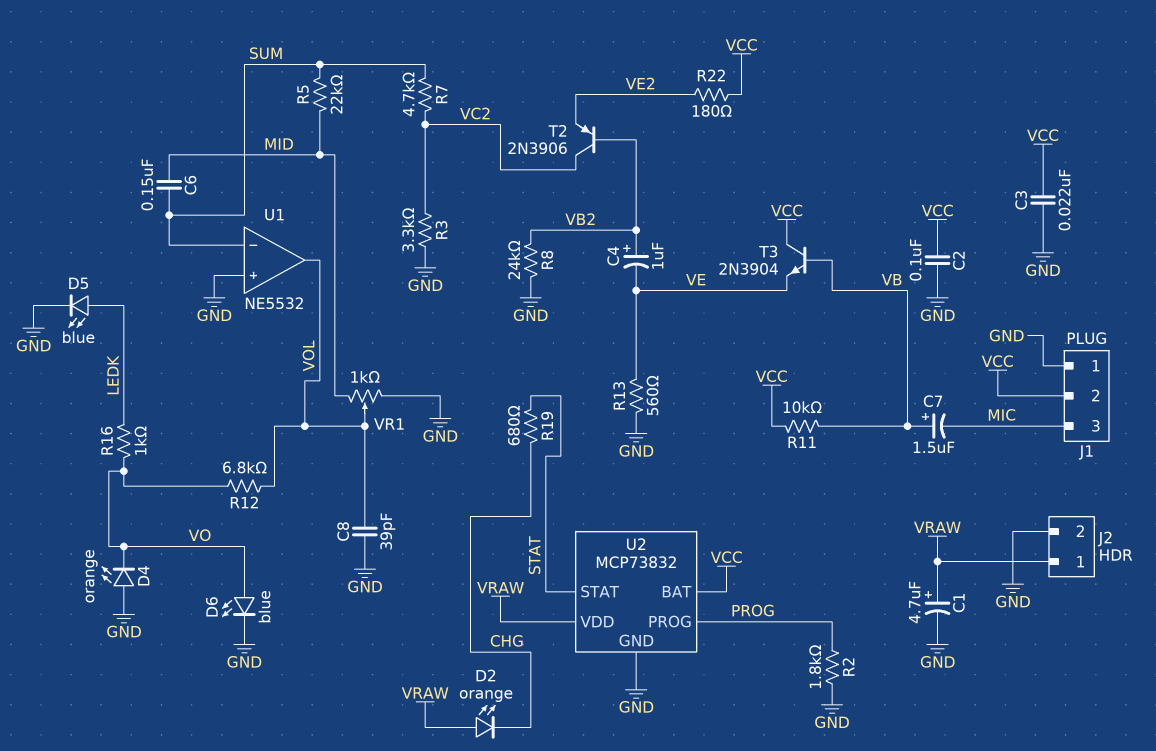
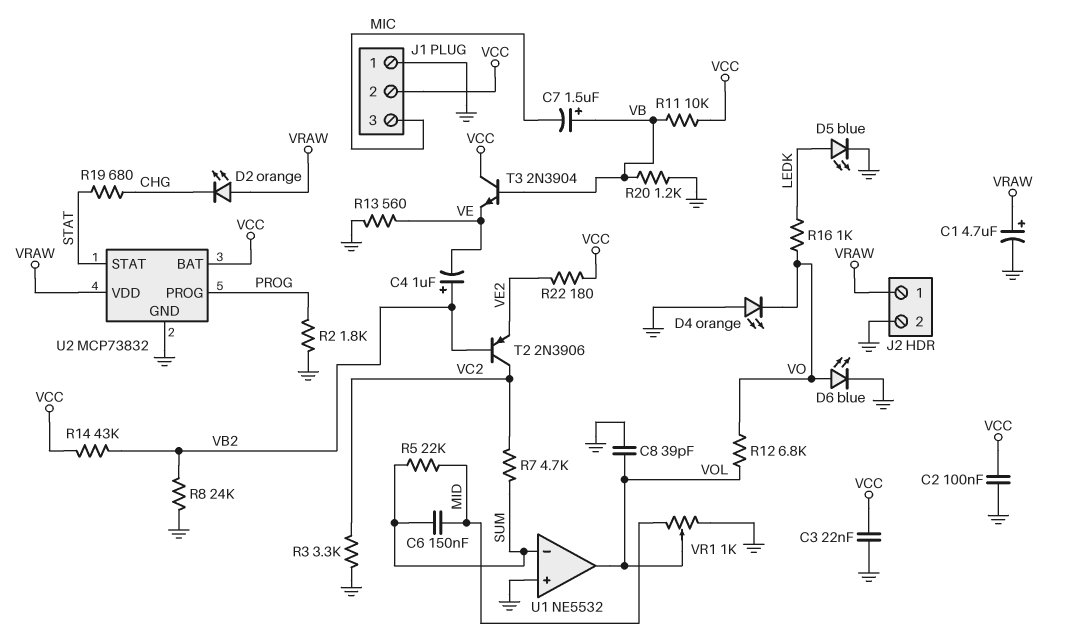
R14: none -> 43k (VB2, VCC)
R20: none -> 1.2k (GND, VB)

